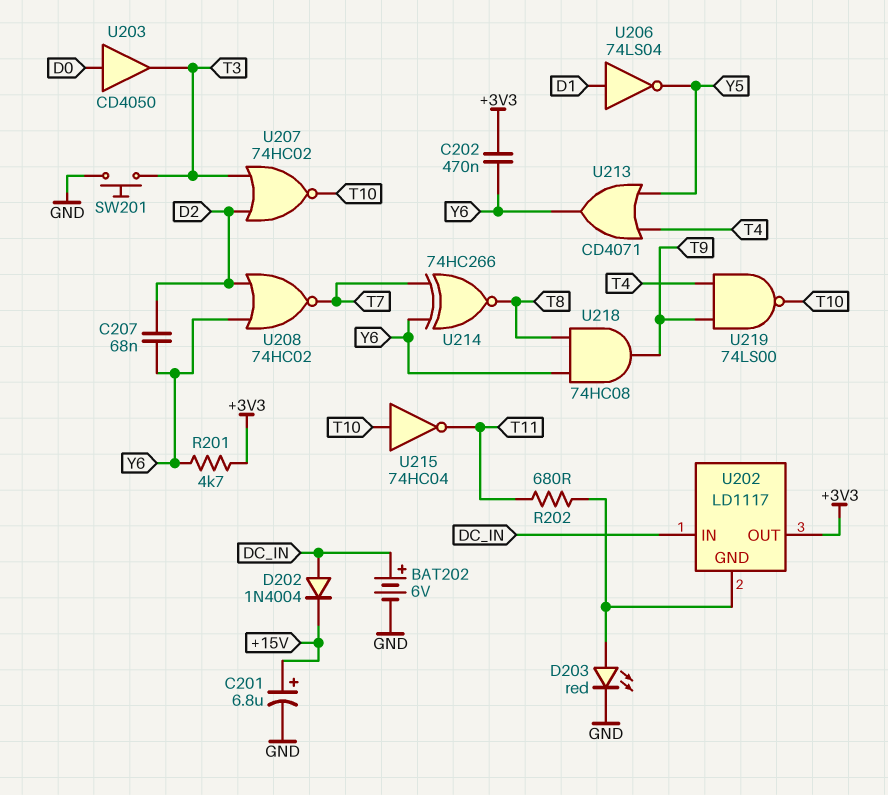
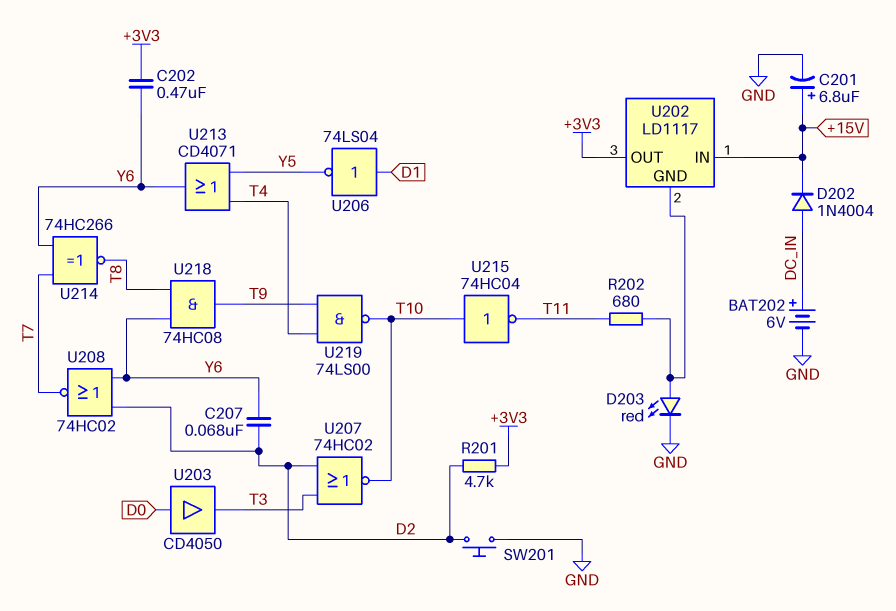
R201: 4.7k (+3V3, Y6) -> 4.7k (+3V3, D2)
SW201: button (GND, T3) -> button (D2, GND)
U202 pin IN: DC_IN -> +15V

